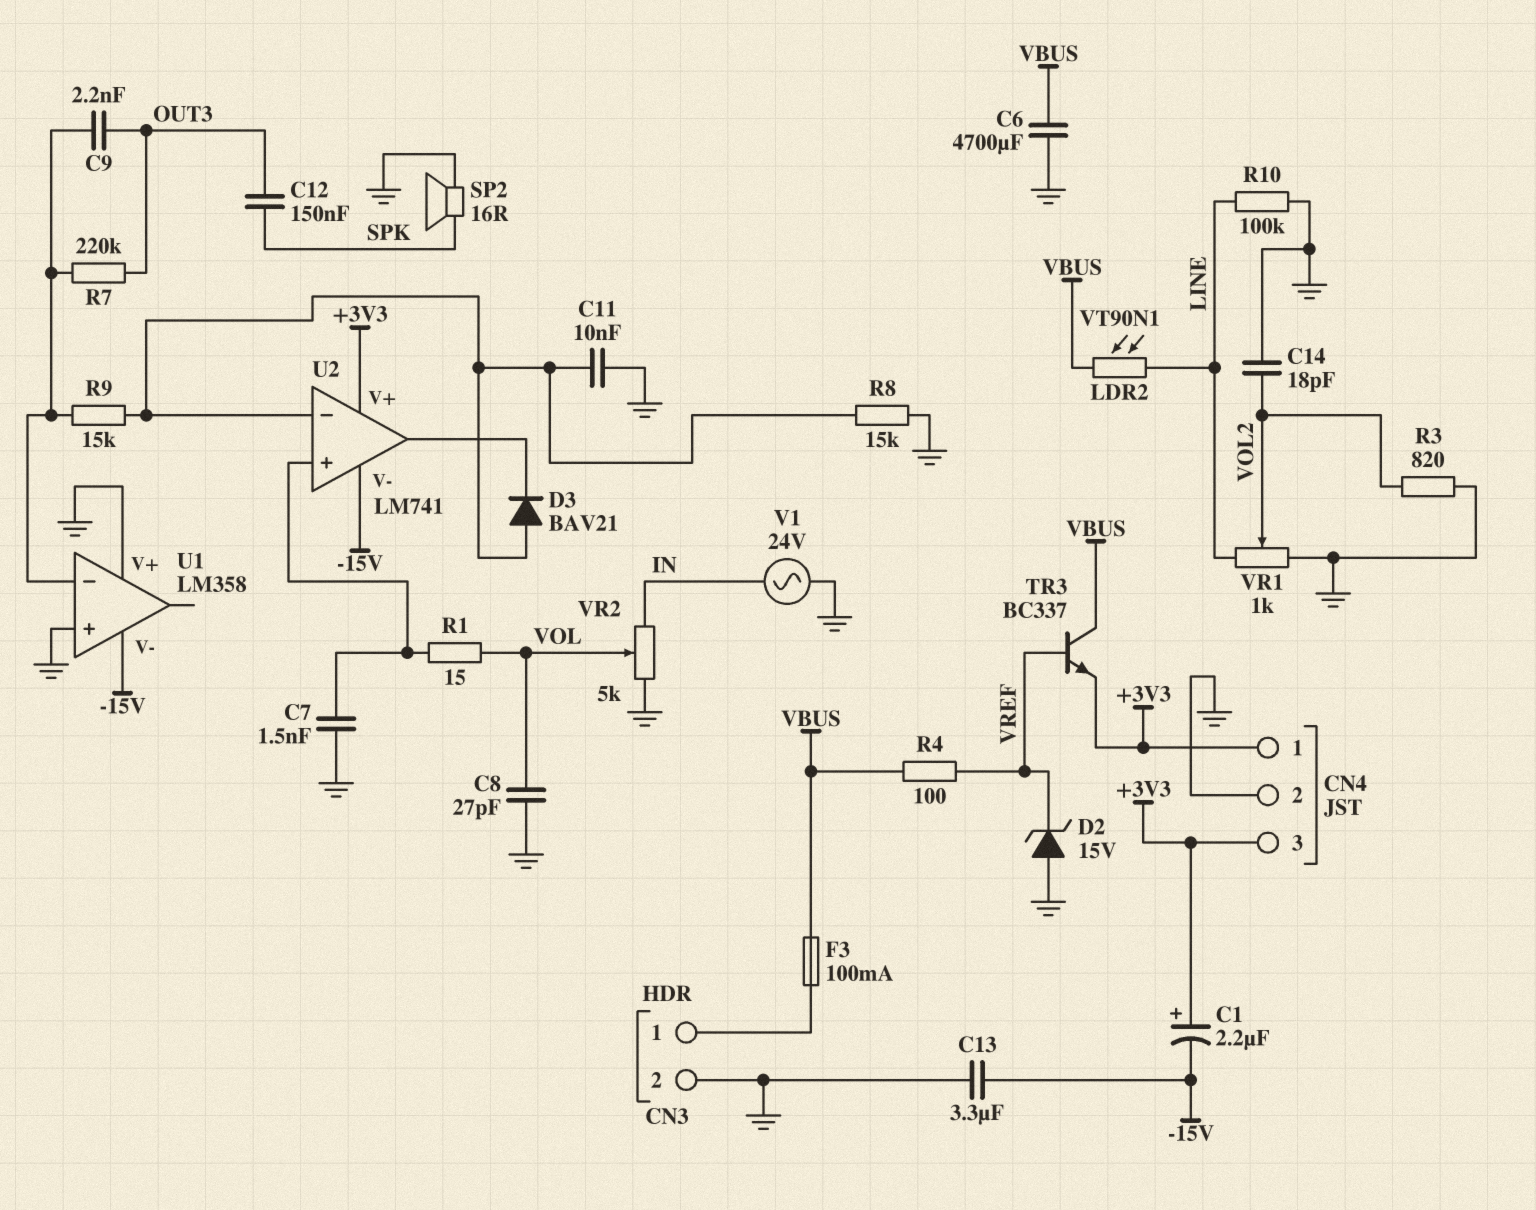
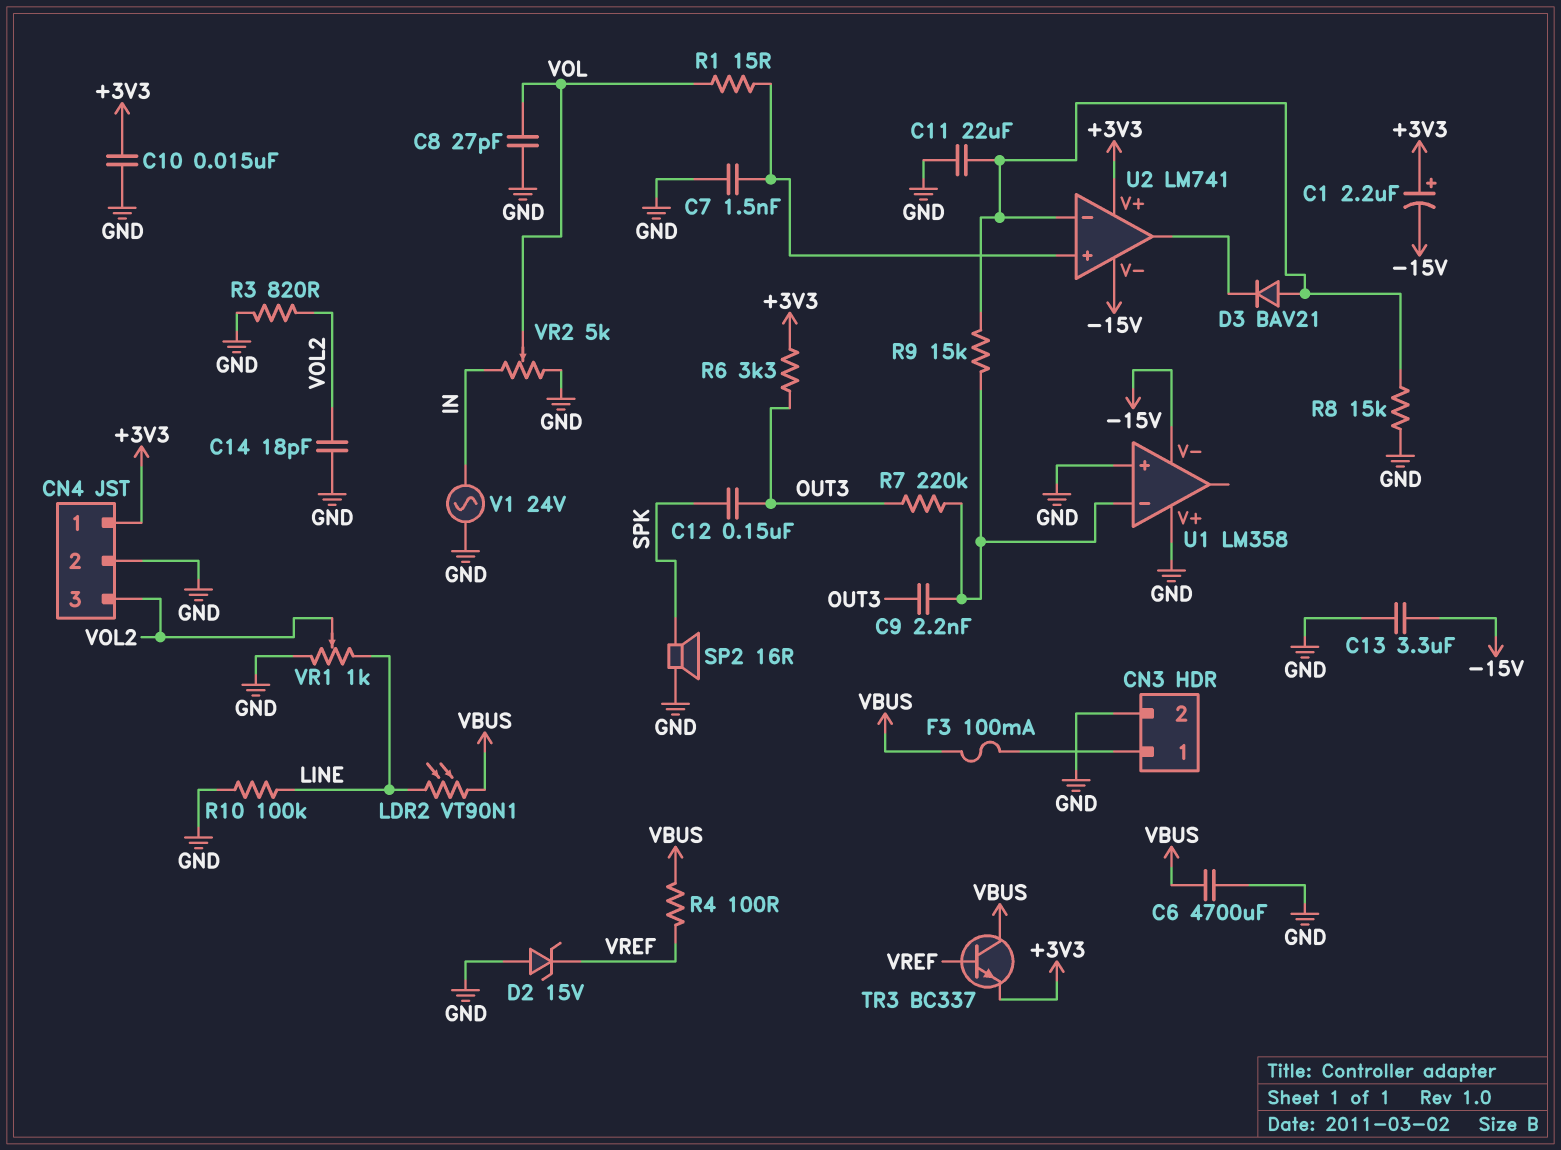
C10: none -> 15nF (+3V3, GND)
C11: 10nF (GND, U2/in-) -> 22uF (GND, U2/in-)
CN4 pin 3: +3V3 -> VOL2
R6: none -> 3.3k (+3V3, OUT3)

